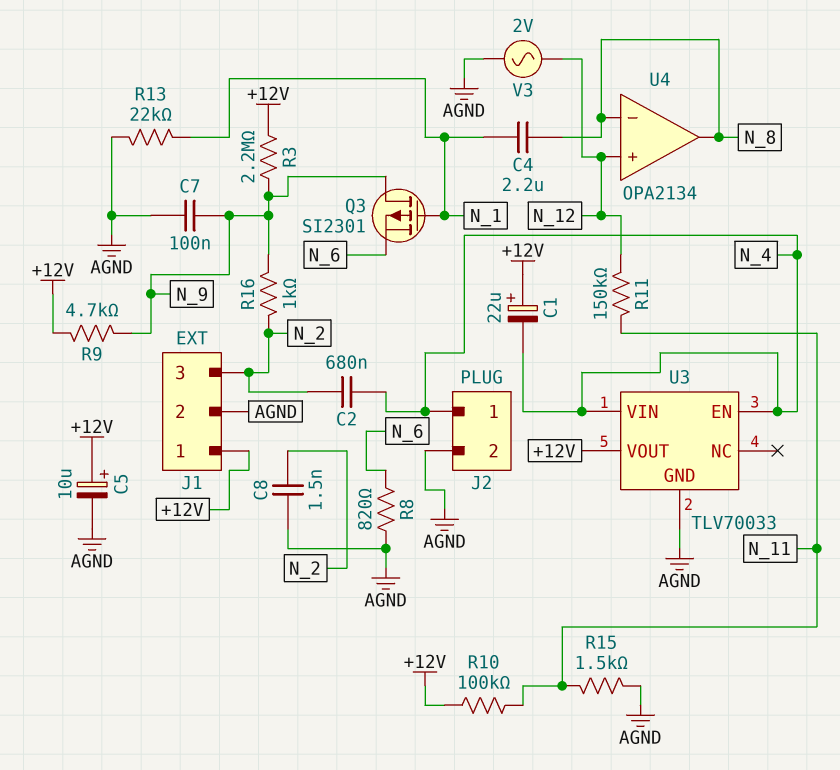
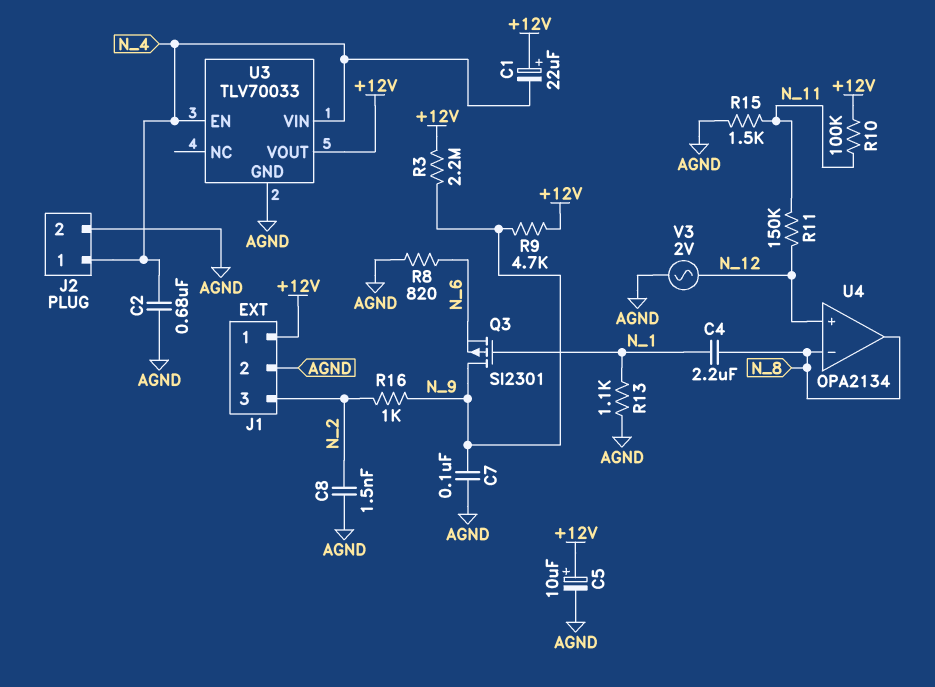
C2: 680nF (N_2, N_4) -> 680nF (AGND, N_4)
R13: 22k (AGND, N_1) -> 1.1k (AGND, N_1)

